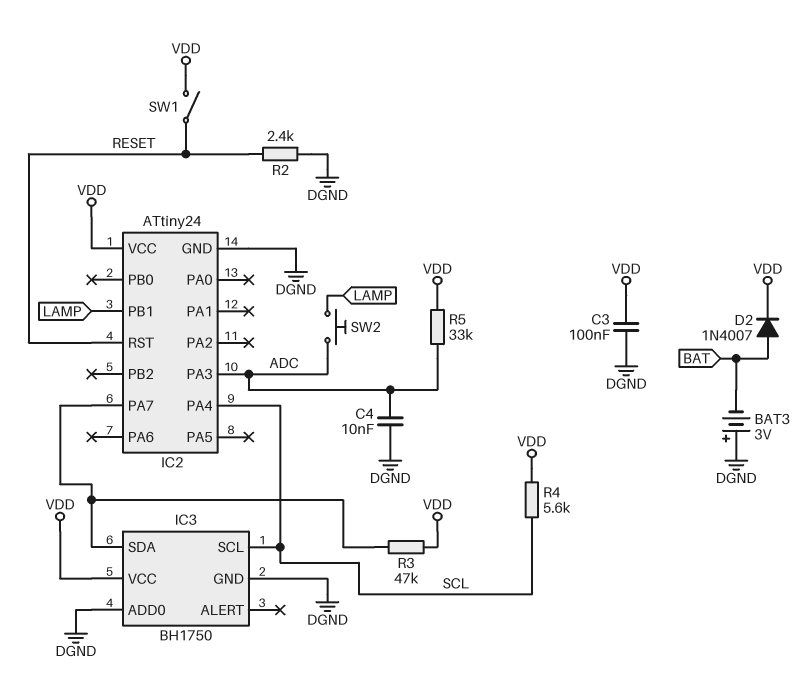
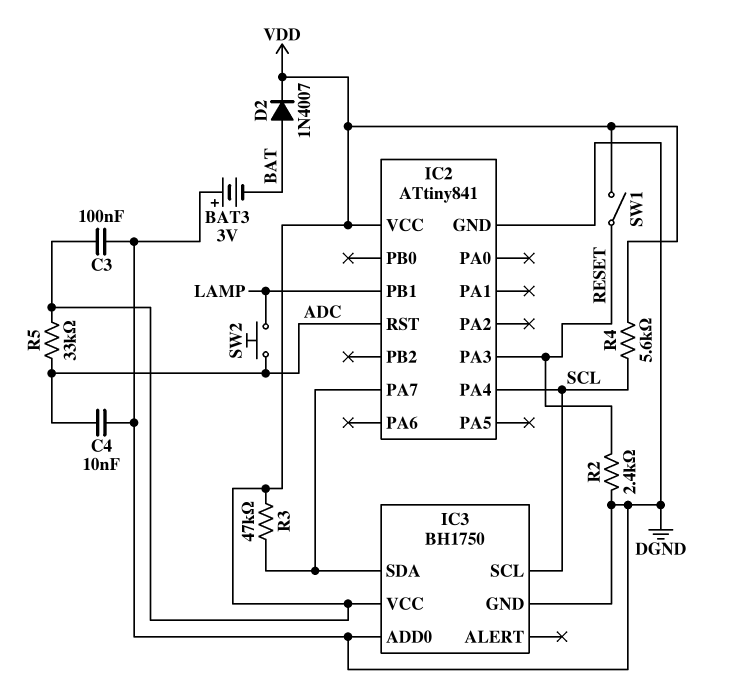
IC2: ATtiny24 -> ATtiny841
IC2 pin PA3: ADC -> RESET
IC2 pin RST: RESET -> ADC

